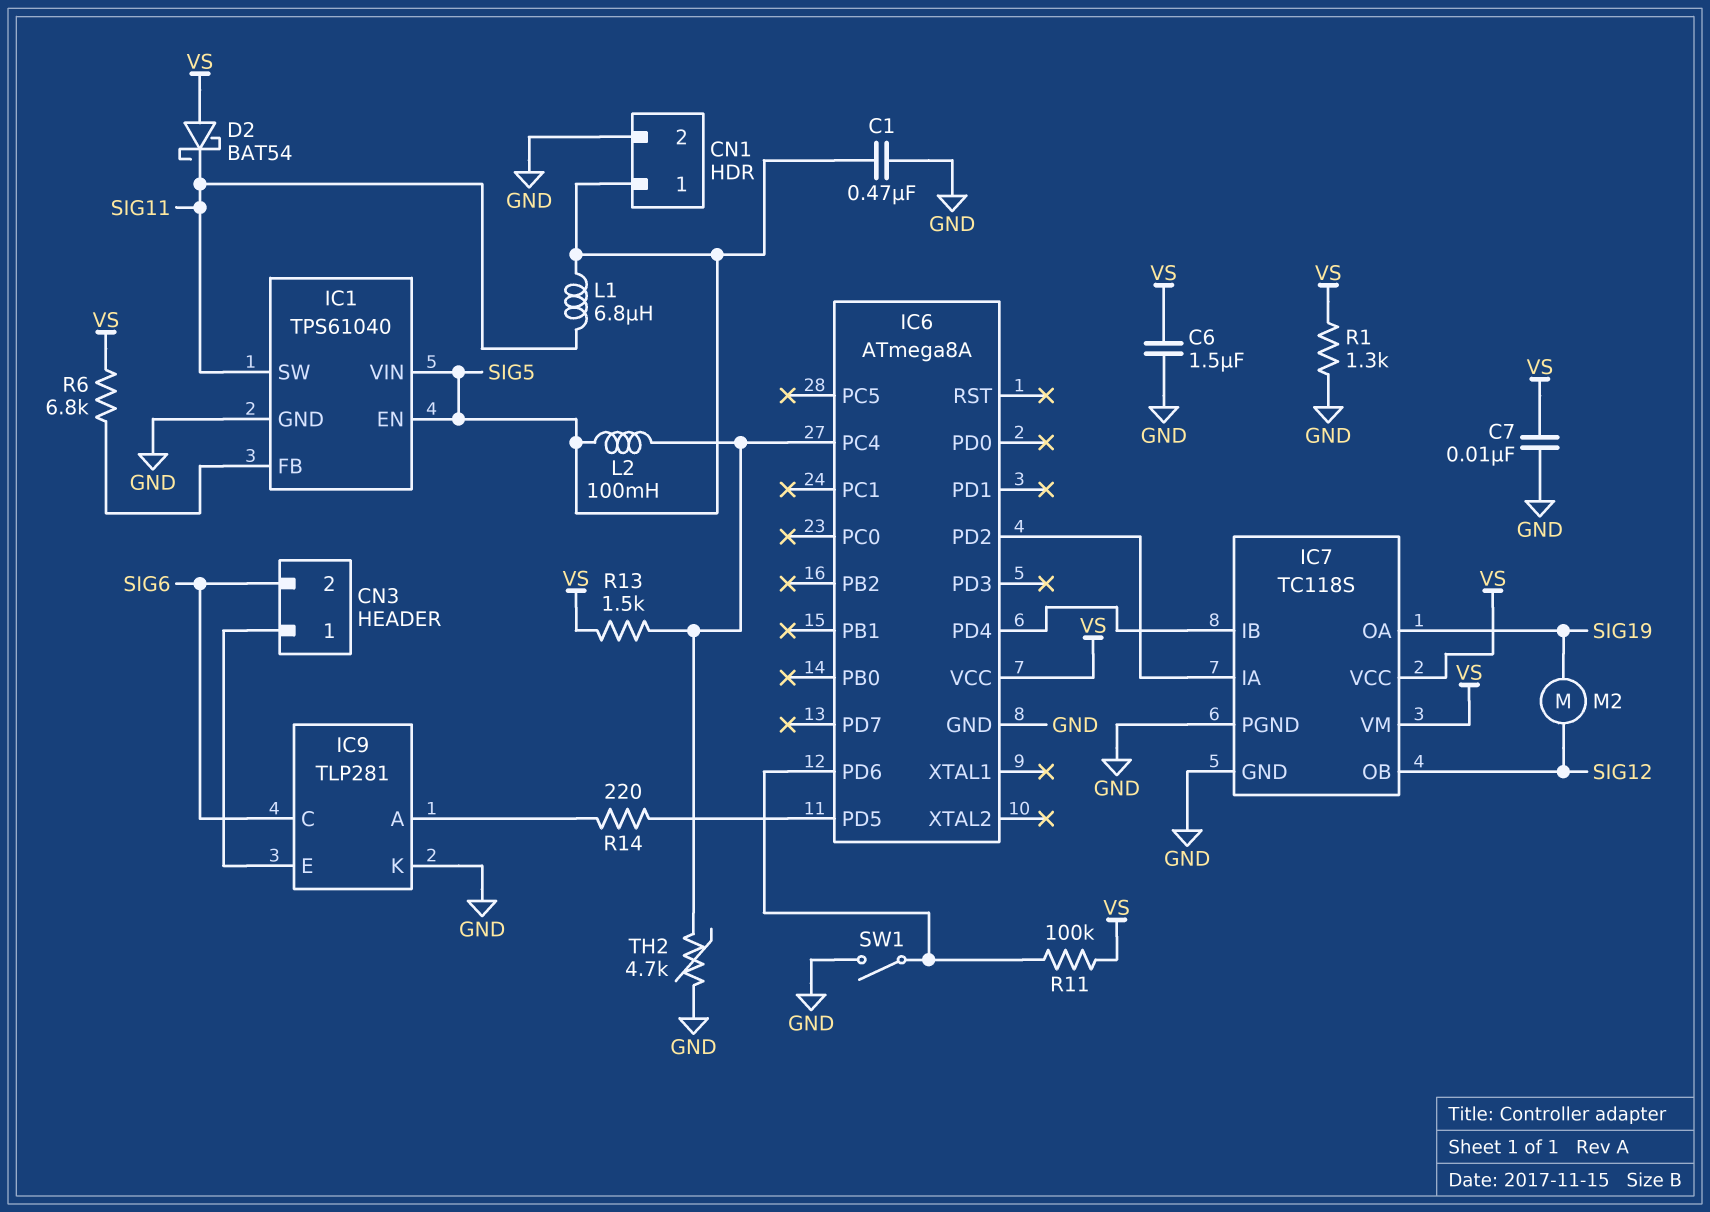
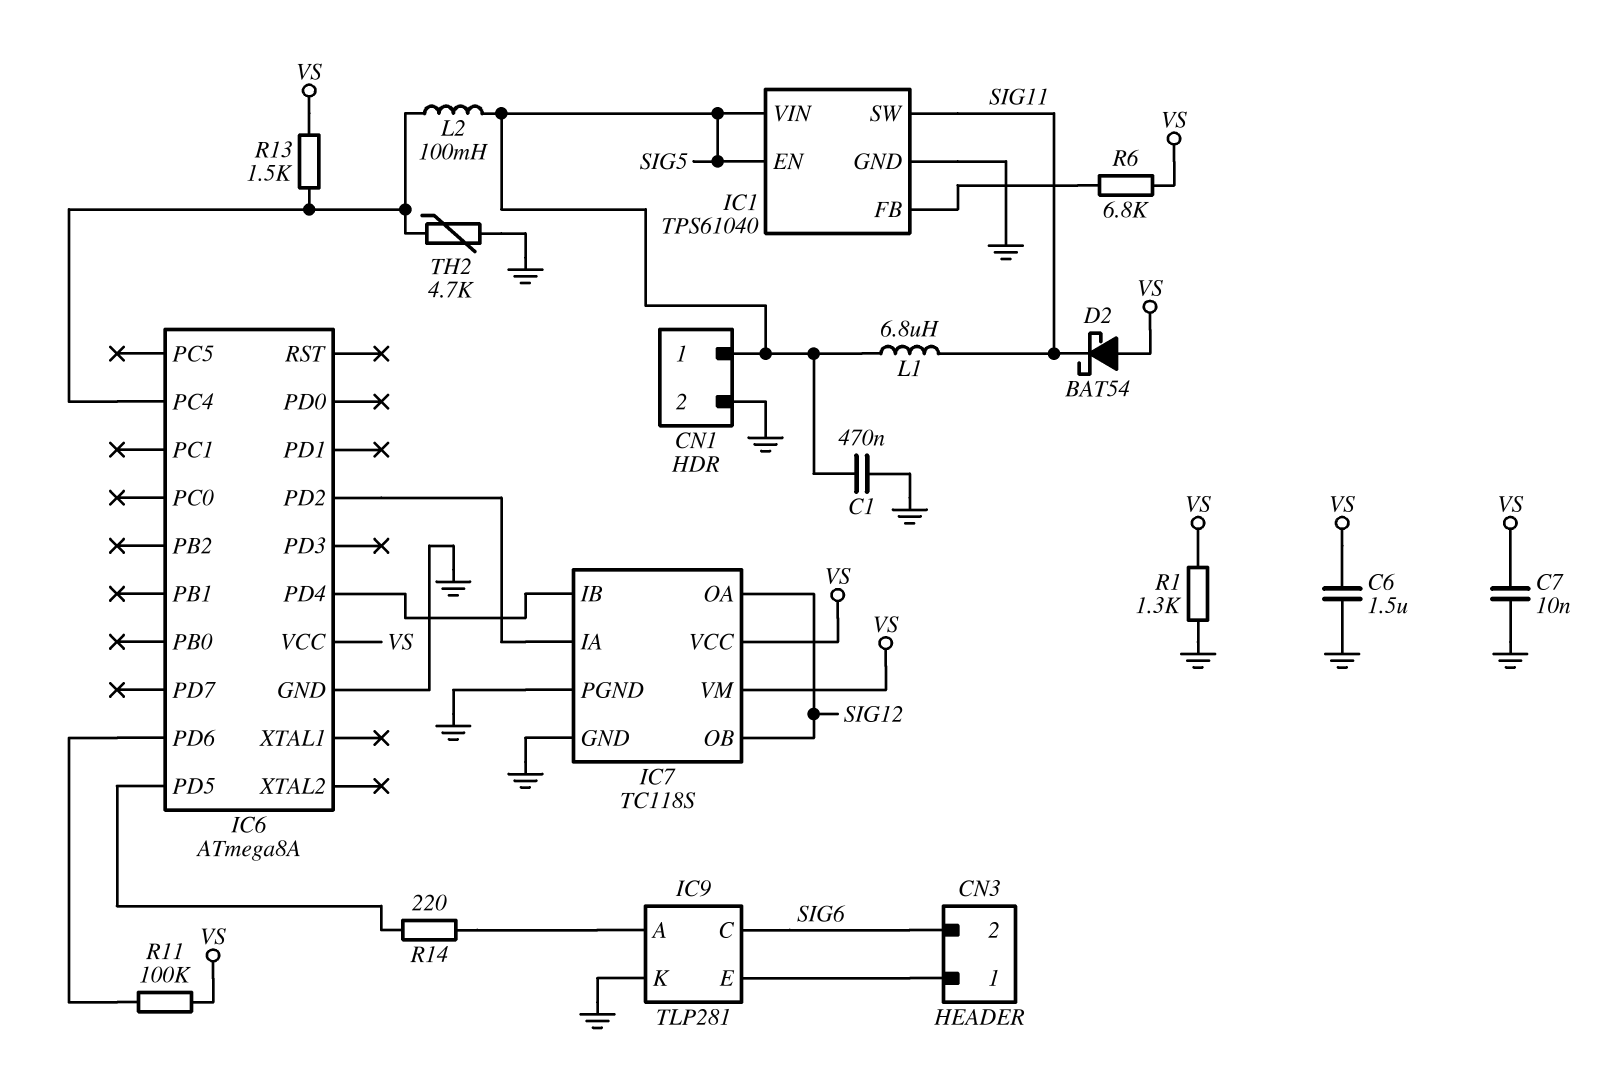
IC7 pin OA: SIG19 -> SIG12
M2: motor (SIG12, SIG19) -> none
SW1: switch (GND, IC6/PD6) -> none

